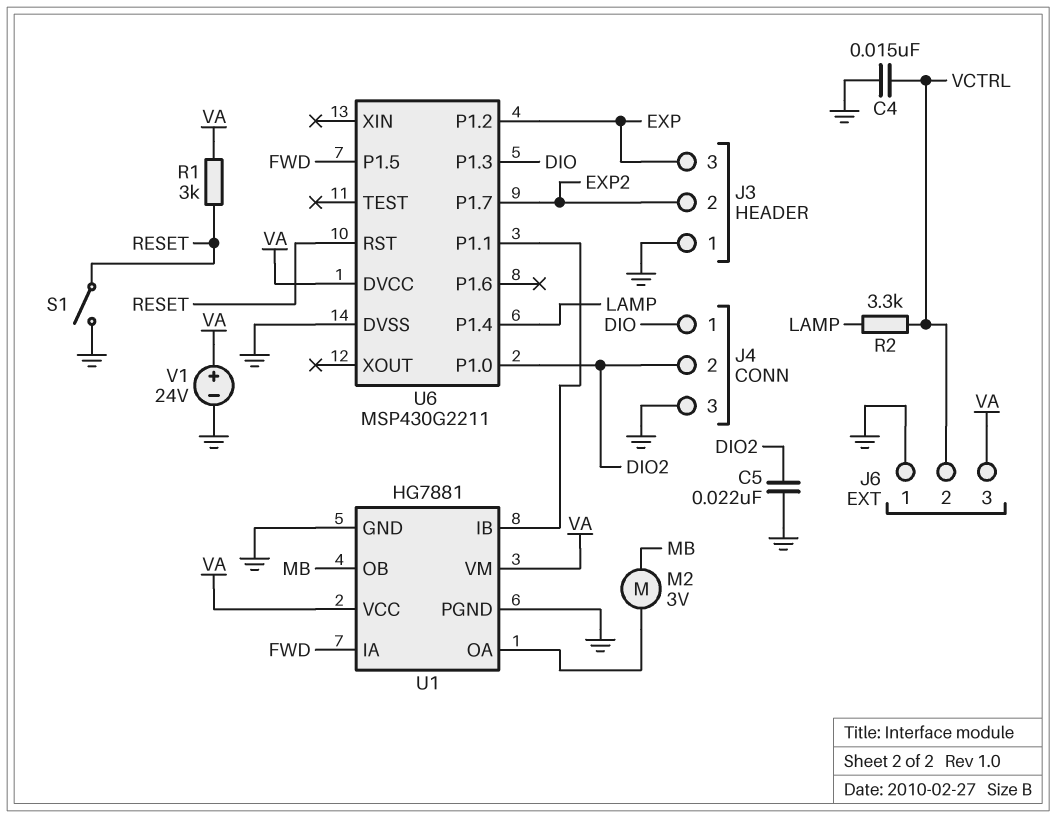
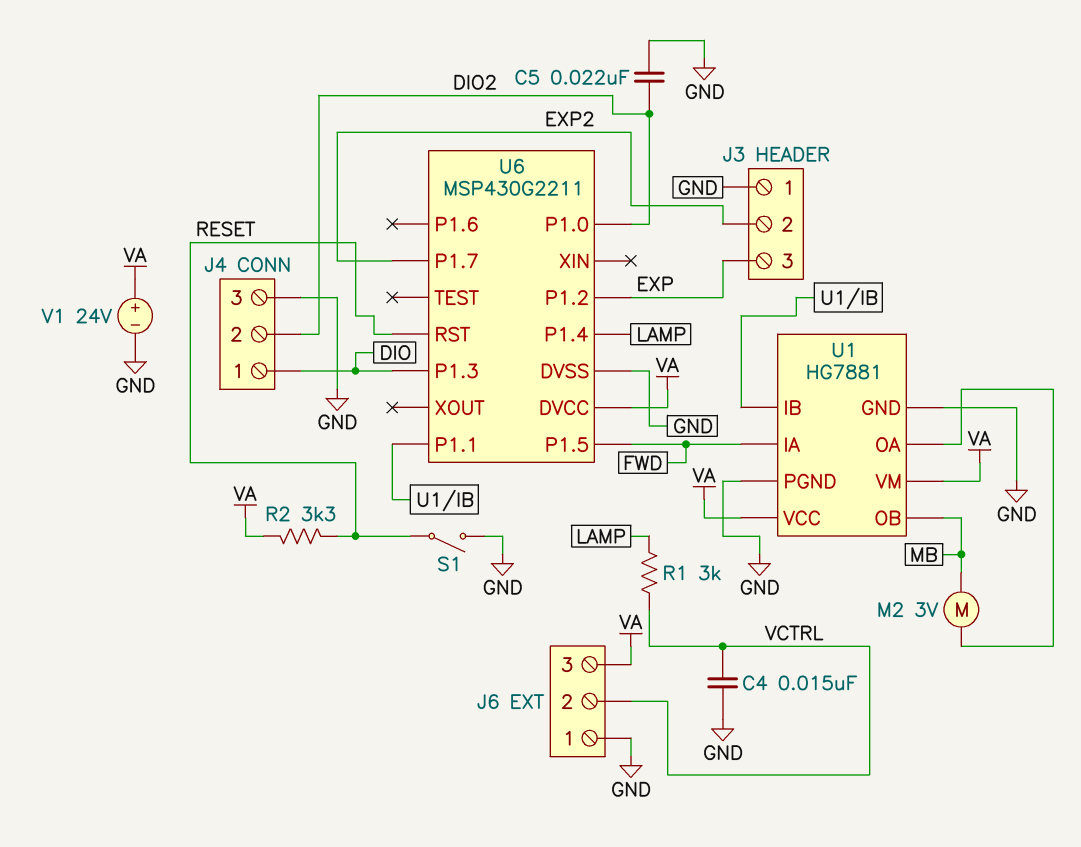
R1: 3k (RESET, VA) -> 3k (LAMP, VCTRL)
R2: 3.3k (LAMP, VCTRL) -> 3.3k (RESET, VA)

